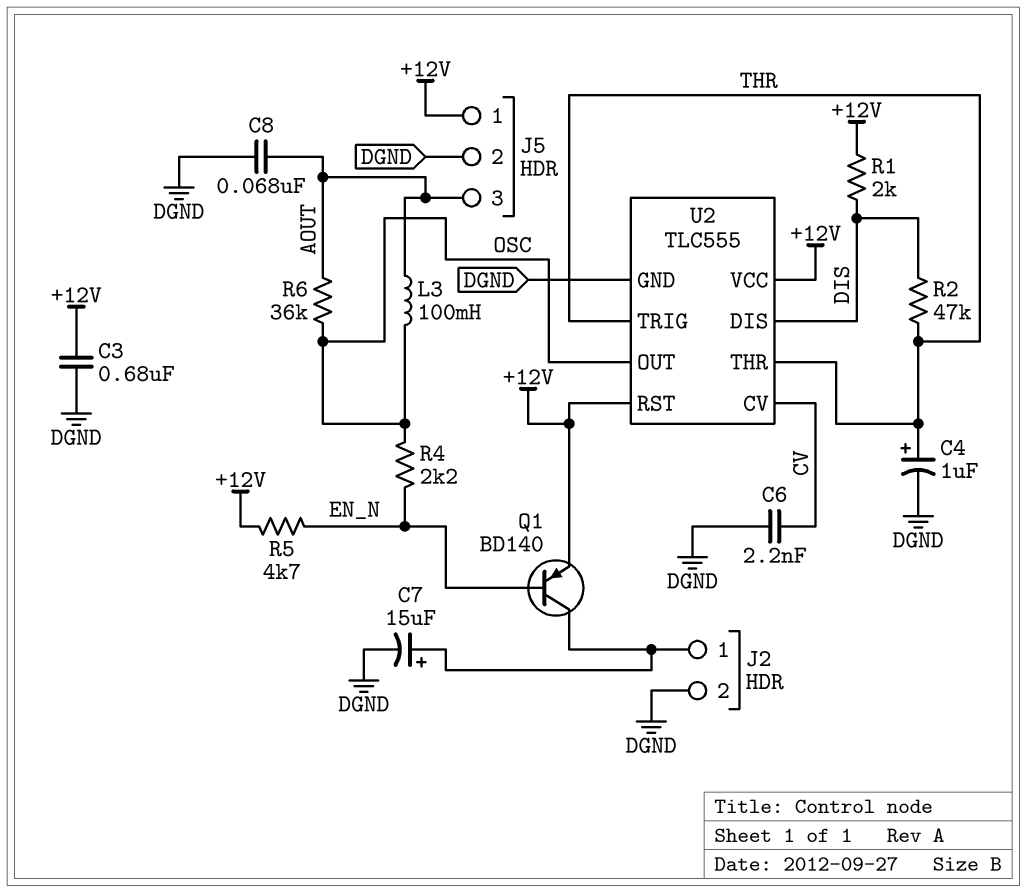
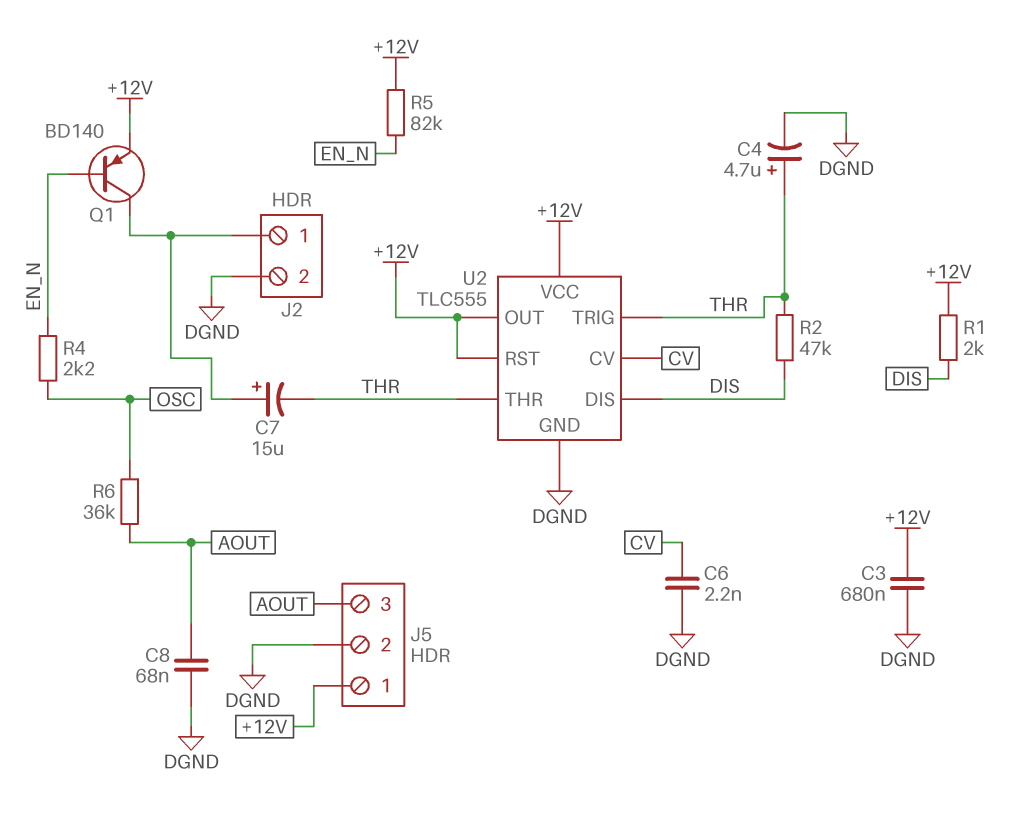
C4: 1uF (plus THR, minus DGND) -> 4.7uF (plus THR, minus DGND)
C7: 15uF (plus J2/1, minus DGND) -> 15uF (plus J2/1, minus THR)
L3: 100mH (AOUT, OSC) -> none
R5: 4.7k (+12V, EN_N) -> 82k (+12V, EN_N)
U2 pin OUT: OSC -> +12V

